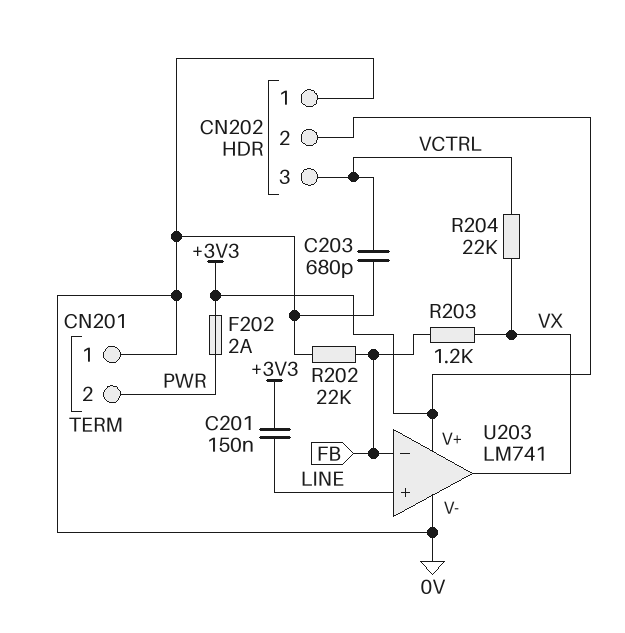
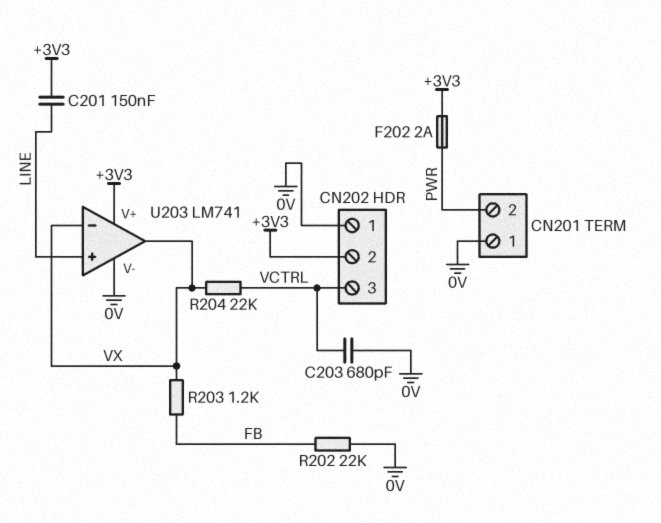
U203 pin in-: FB -> VX

